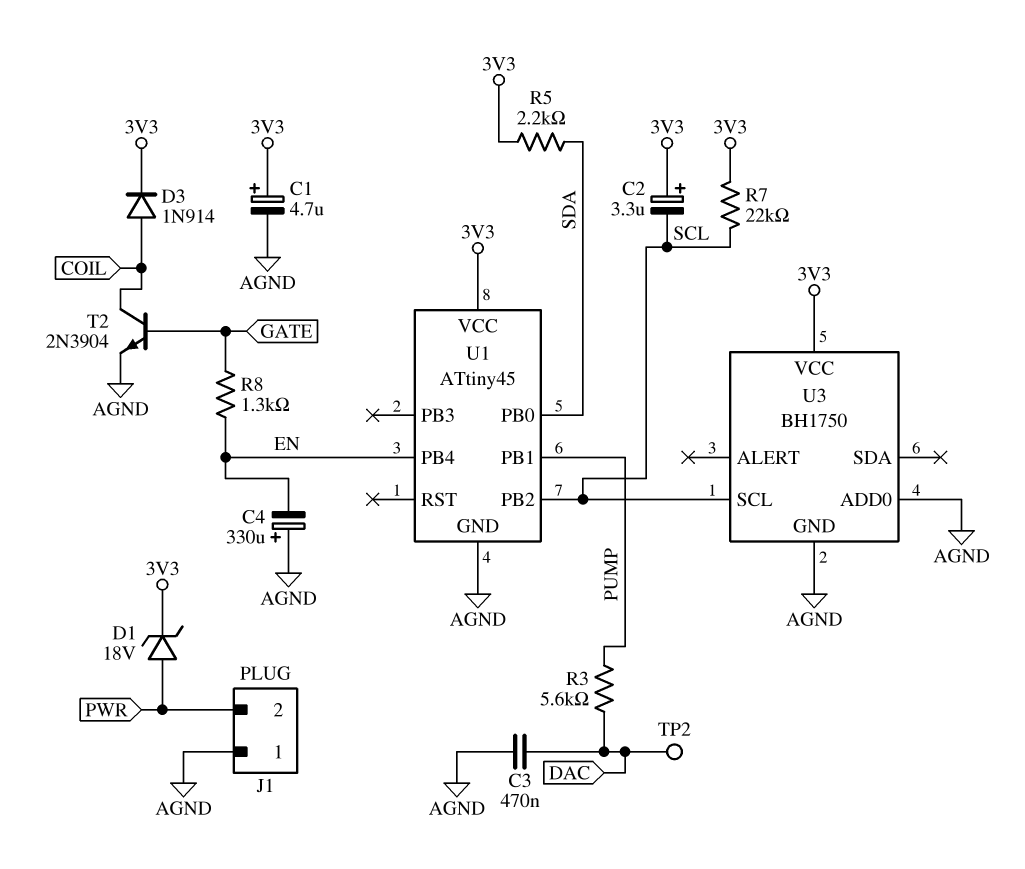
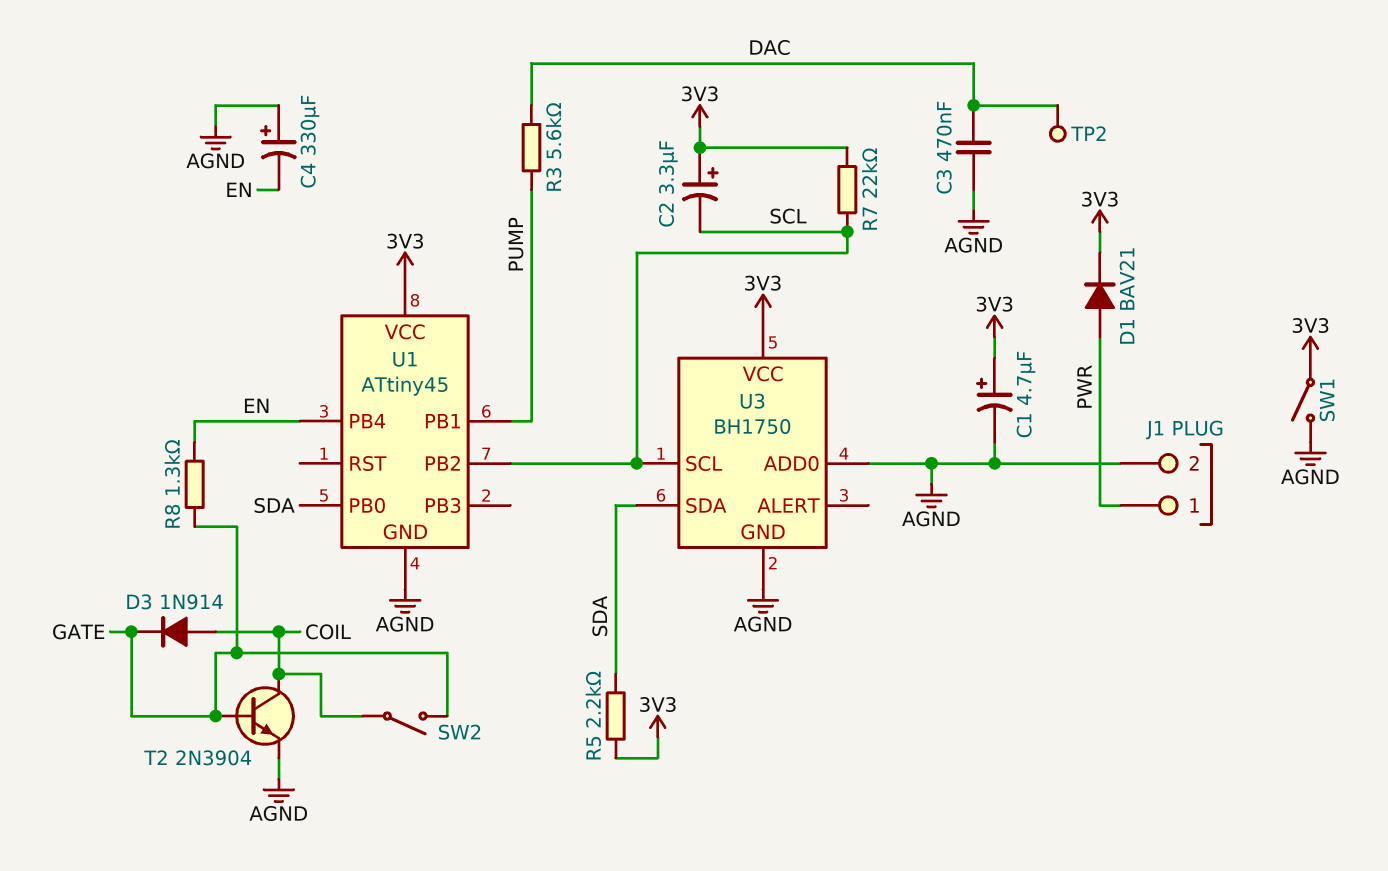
D1: zener 18V (A PWR, K 3V3) -> diode BAV21 (A PWR, K 3V3)
D3: diode 1N914 (A COIL, K 3V3) -> diode 1N914 (A COIL, K GATE)
J1 pin 1: AGND -> PWR
J1 pin 2: PWR -> AGND
SW1: none -> switch (3V3, AGND)
SW2: none -> switch (COIL, GATE)
U3 pin SDA: none -> SDA

